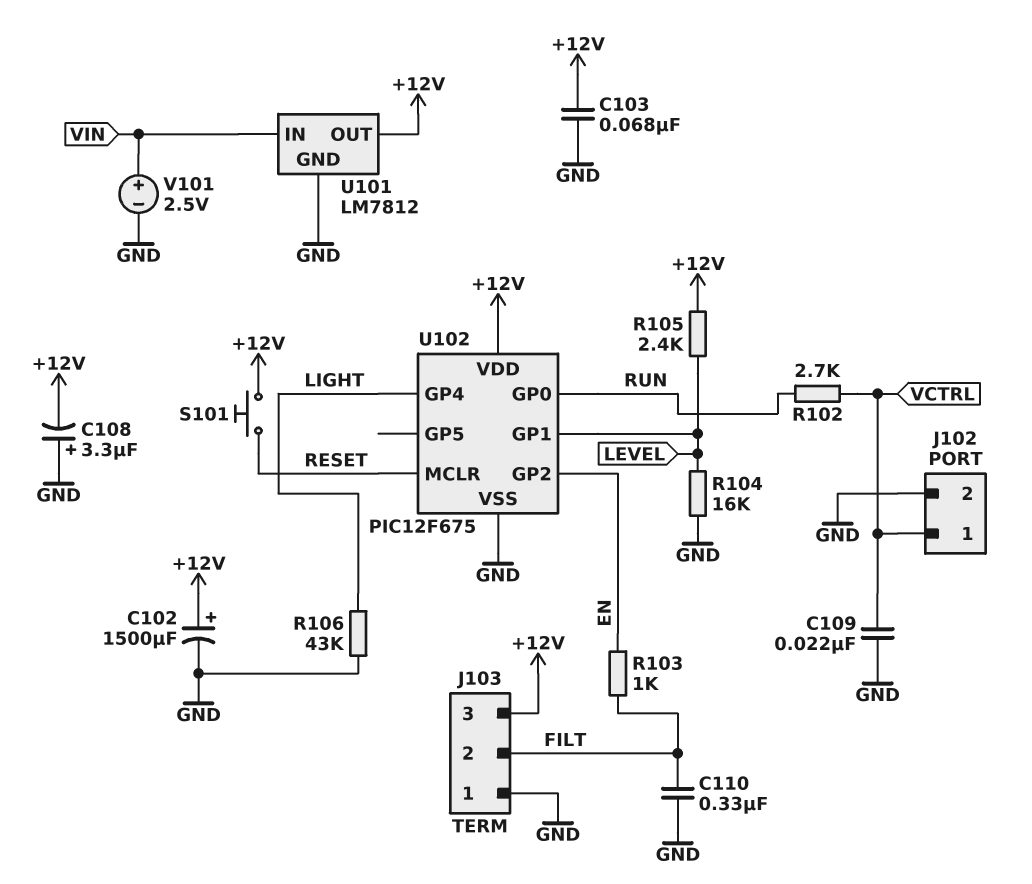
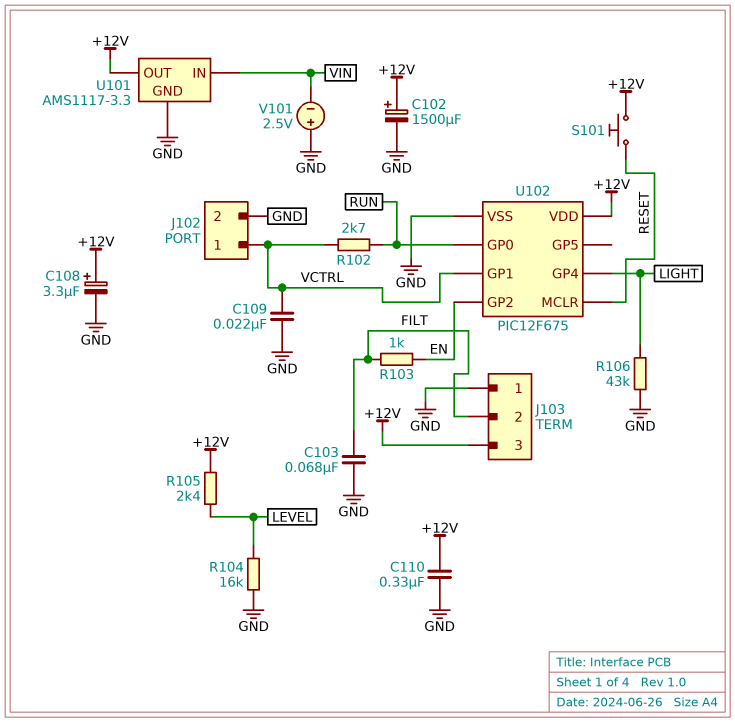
C103: 68nF (+12V, GND) -> 68nF (FILT, GND)
C108: 3.3uF (plus GND, minus +12V) -> 3.3uF (plus +12V, minus GND)
C110: 330nF (FILT, GND) -> 330nF (+12V, GND)
U101: LM7812 -> AMS1117-3.3
U102 pin GP1: LEVEL -> VCTRL
V101: 2.5V (plus VIN, minus GND) -> 2.5V (plus GND, minus VIN)

